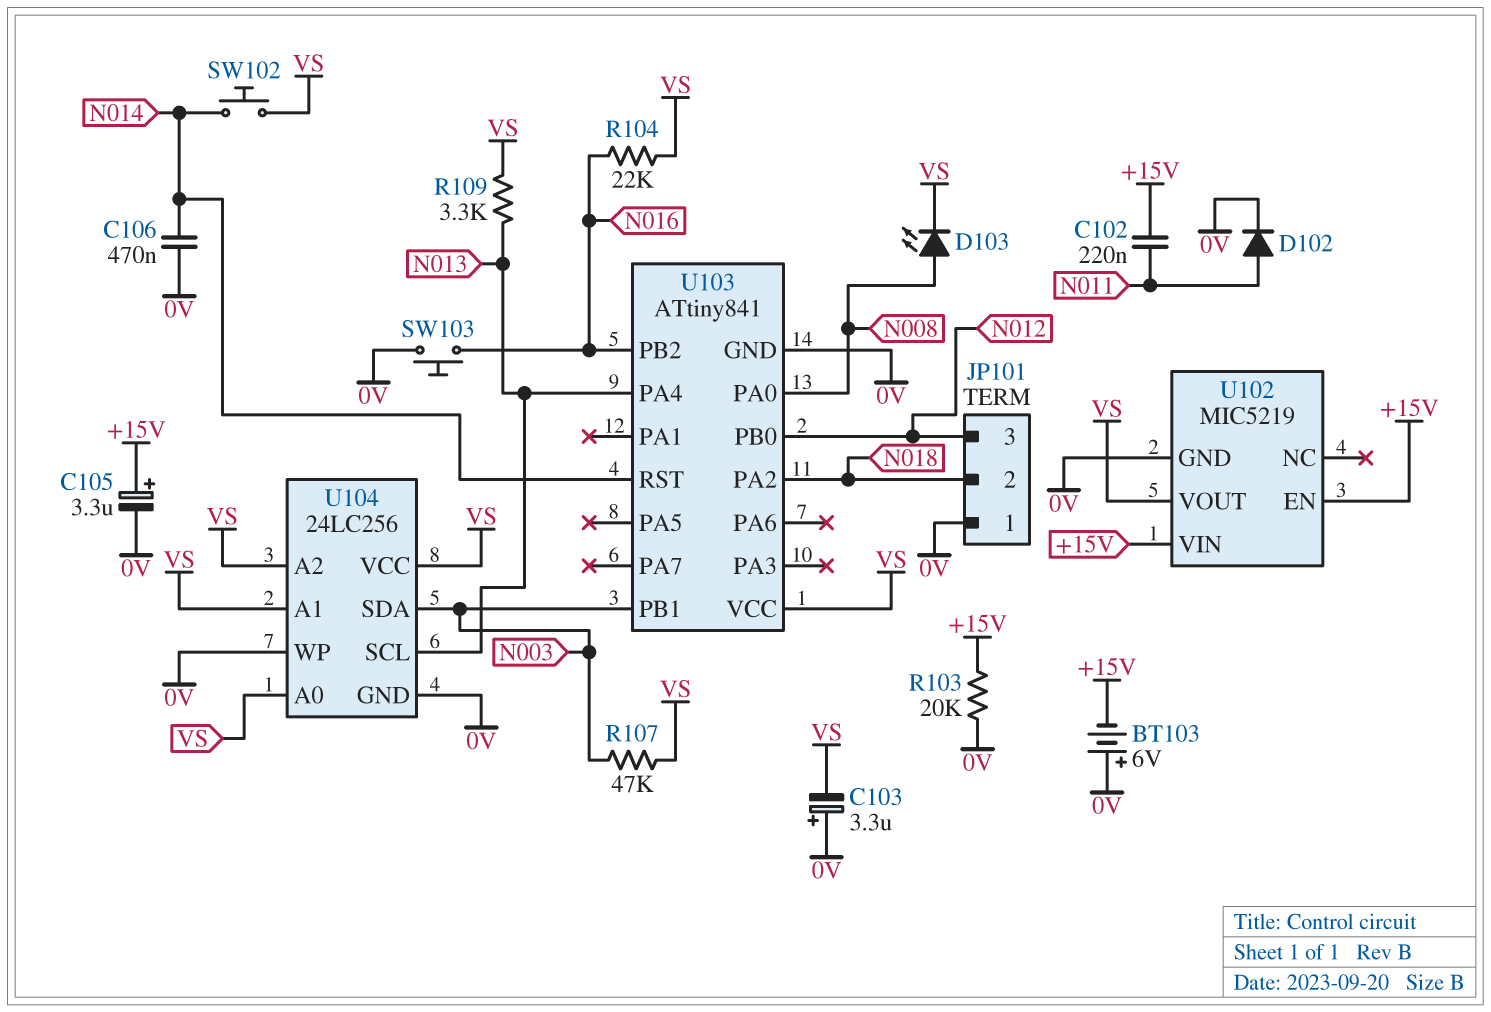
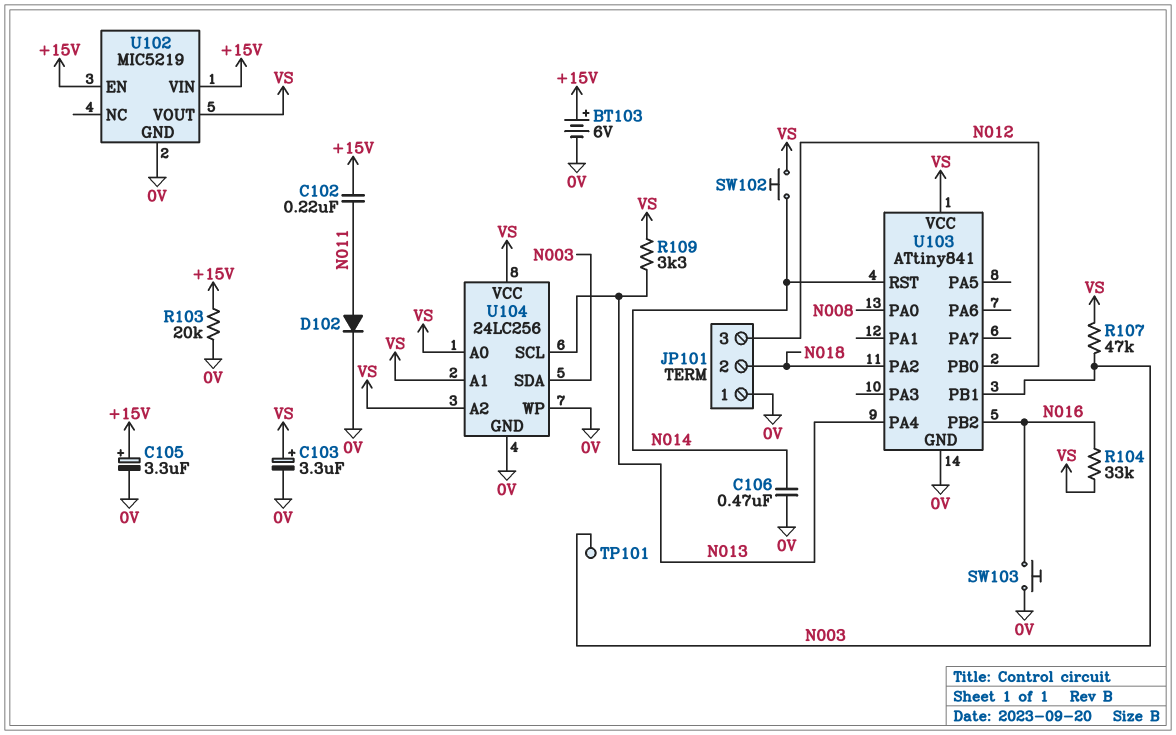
BT103: 6V (plus 0V, minus +15V) -> 6V (plus +15V, minus 0V)
C103: 3.3uF (plus 0V, minus VS) -> 3.3uF (plus VS, minus 0V)
D103: LED (A N008, K VS) -> none
R104: 22k (N016, VS) -> 33k (N016, VS)
TP101: none -> test point (N003)

